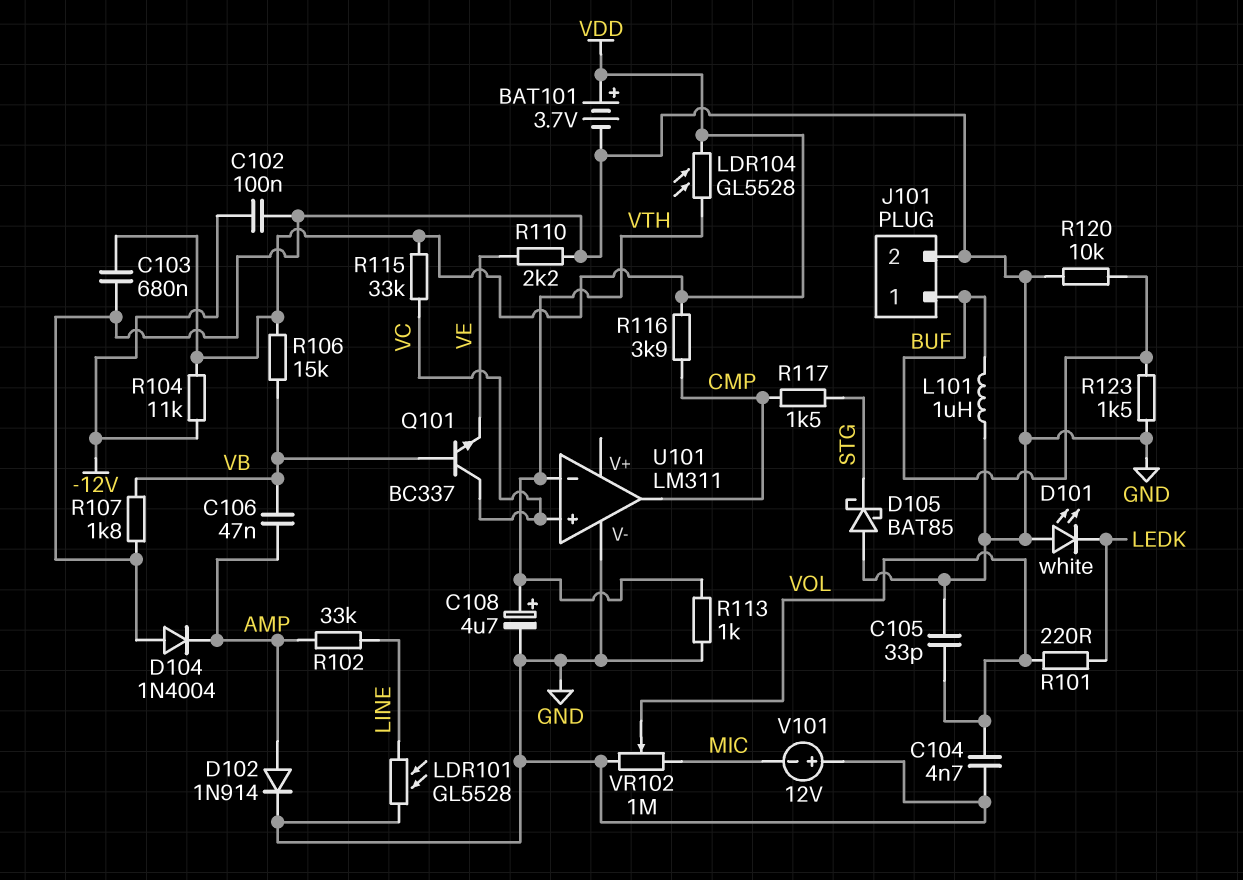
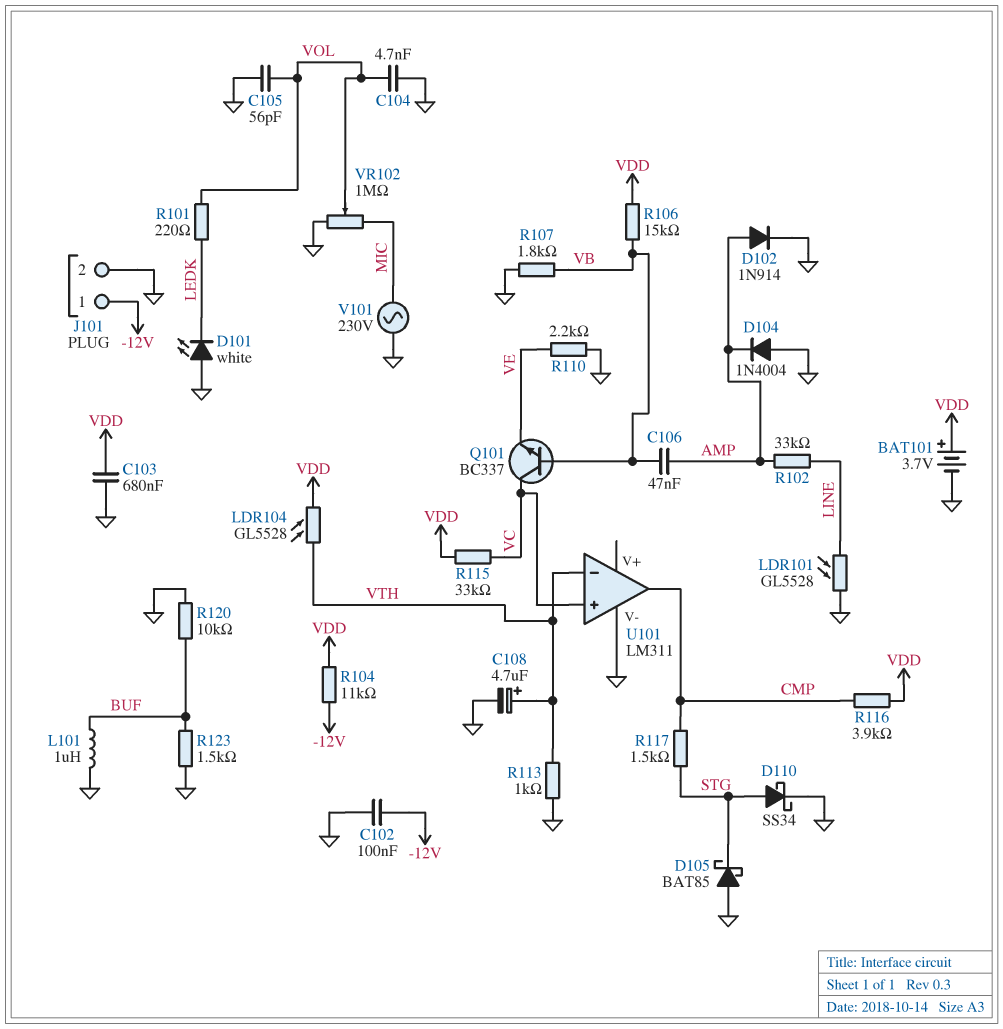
C105: 33pF (GND, VOL) -> 56pF (GND, VOL)
D110: none -> schottky SS34 (A STG, K GND)
J101 pin 1: BUF -> -12V
V101: 12V (plus GND, minus MIC) -> AC 230V (GND, MIC)

